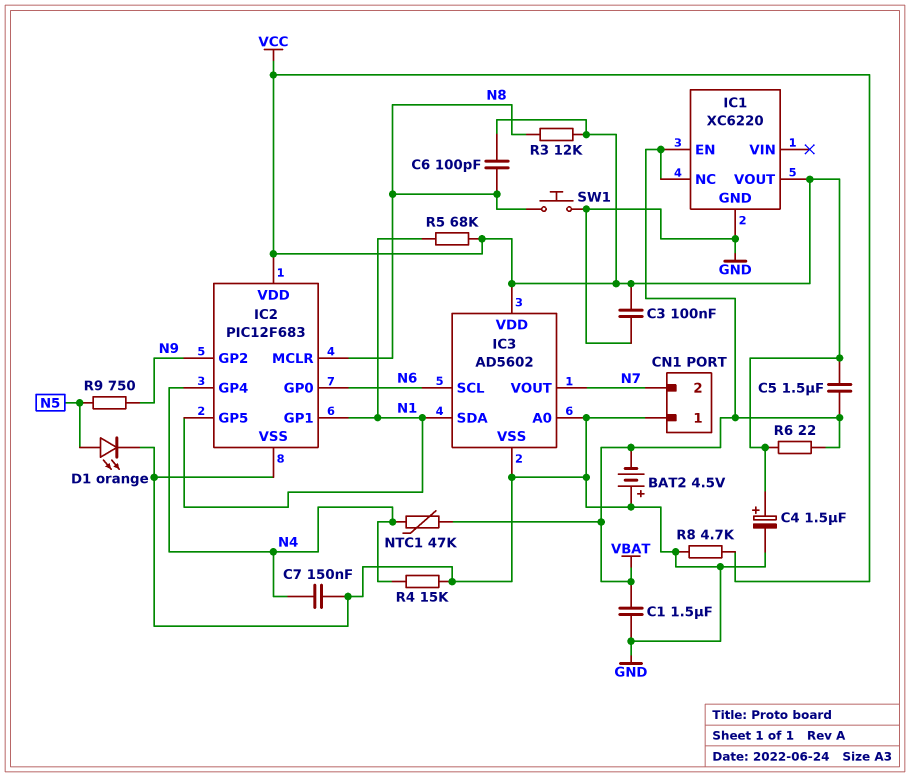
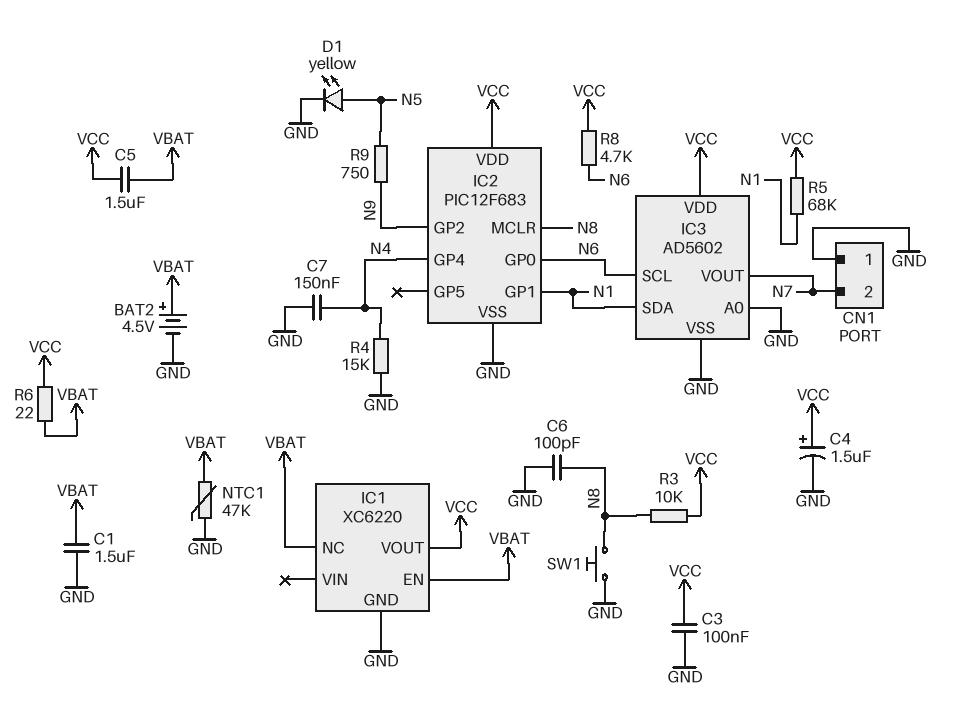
BAT2: 4.5V (plus GND, minus VBAT) -> 4.5V (plus VBAT, minus GND)
C6: 100pF (N8, VCC) -> 100pF (GND, N8)
D1: LED orange (A N5, K GND) -> LED yellow (A N5, K GND)
IC2 pin GP5: N1 -> none
NTC1: 47k (N4, VBAT) -> 47k (GND, VBAT)
R3: 12k (N8, VCC) -> 10k (N8, VCC)
R8: 4.7k (GND, VCC) -> 4.7k (N6, VCC)

